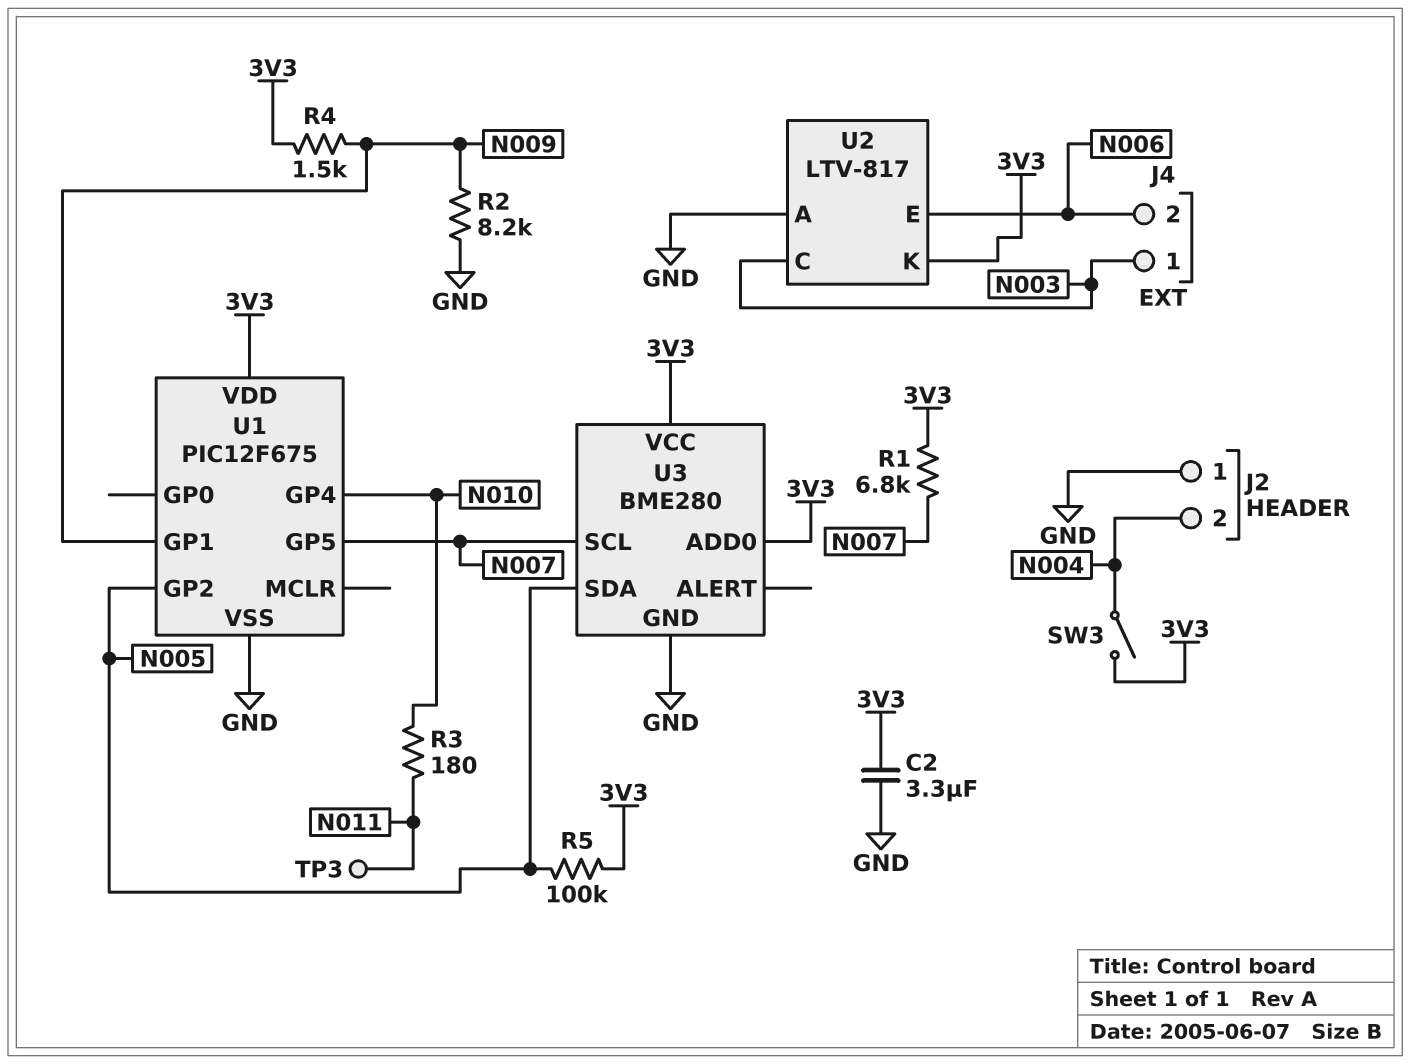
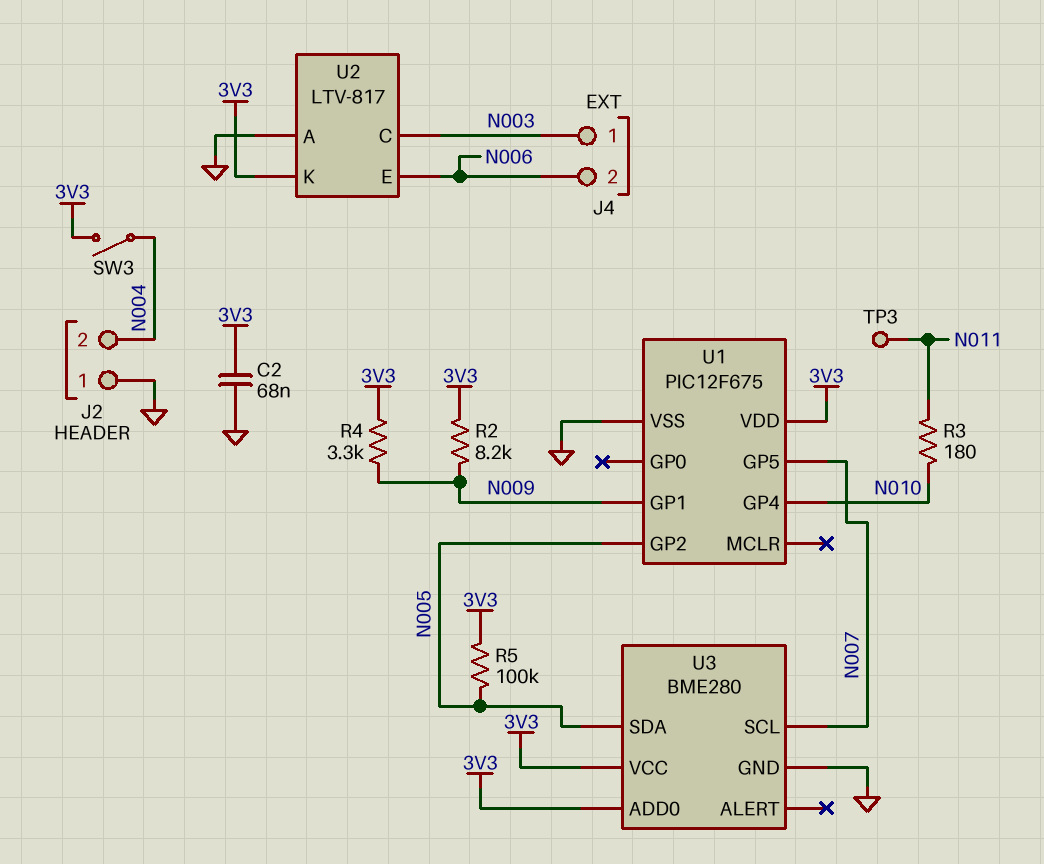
C2: 3.3uF (3V3, GND) -> 68nF (3V3, GND)
R1: 6.8k (3V3, N007) -> none
R2: 8.2k (GND, N009) -> 8.2k (3V3, N009)
R4: 1.5k (3V3, N009) -> 3.3k (3V3, N009)

